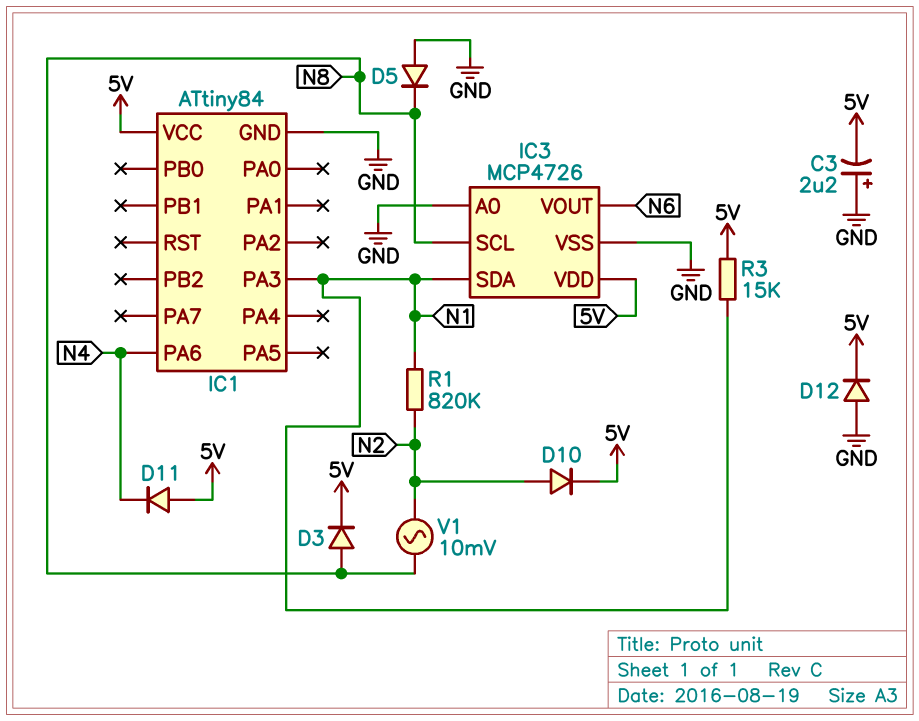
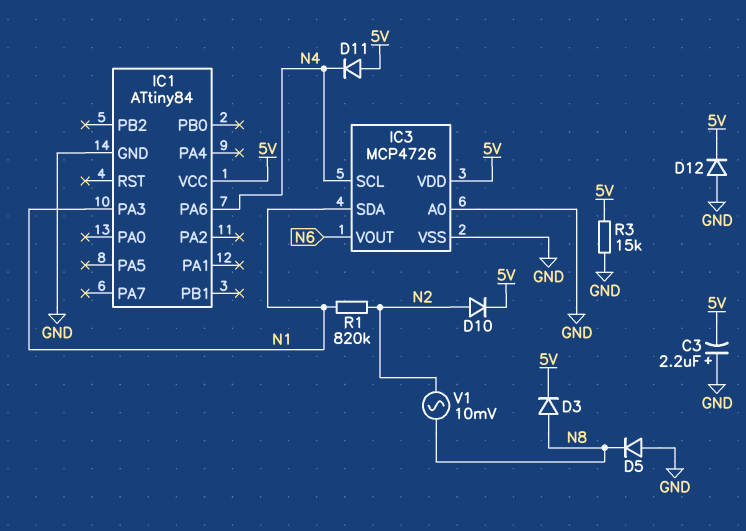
IC3 pin SCL: N8 -> N4
R3: 15k (5V, N1) -> 15k (5V, GND)

